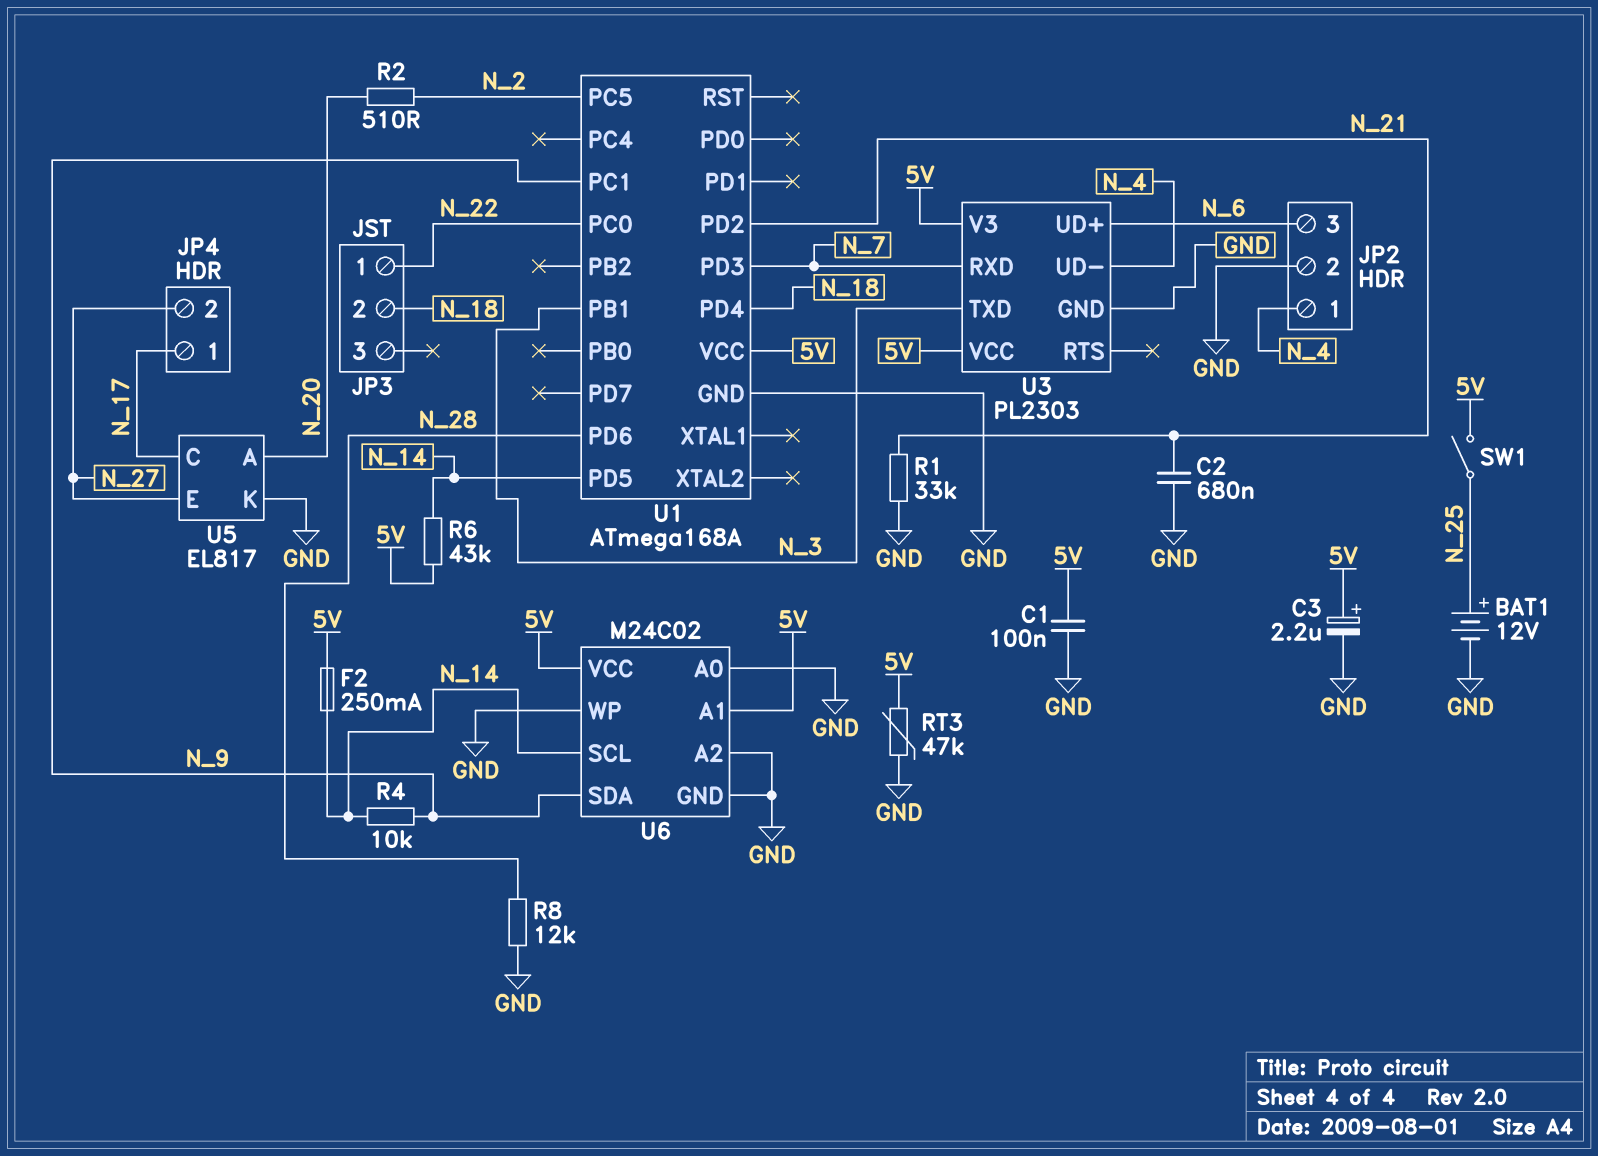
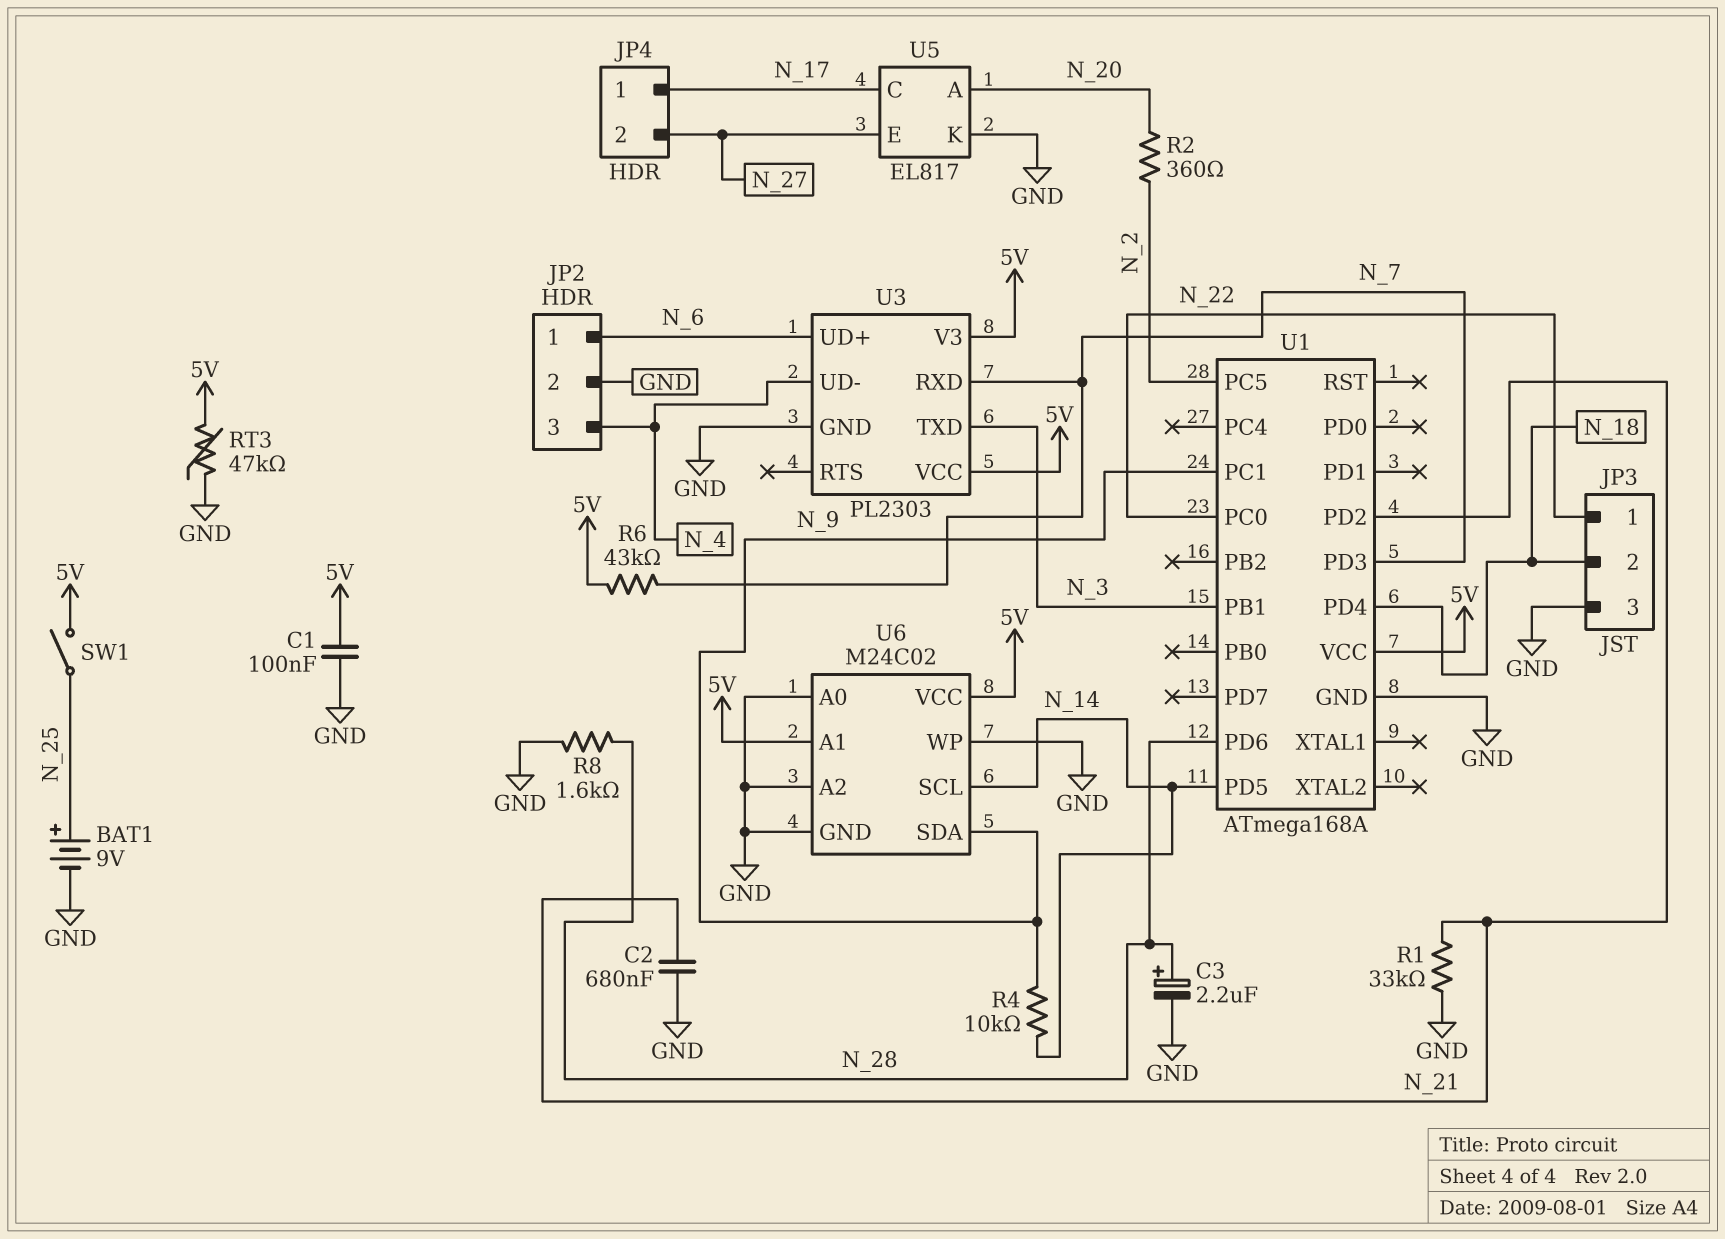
BAT1: 12V (plus N_25, minus GND) -> 9V (plus N_25, minus GND)
C3: 2.2uF (plus 5V, minus GND) -> 2.2uF (plus N_28, minus GND)
F2: 250mA (5V, N_14) -> none
JP2 pin 1: N_4 -> N_6
JP2 pin 3: N_6 -> N_4
JP3 pin 3: none -> GND
R2: 510 (N_2, N_20) -> 360 (N_2, N_20)
R6: 43k (5V, N_14) -> 43k (5V, N_7)
R8: 12k (GND, N_28) -> 1.6k (GND, N_28)

